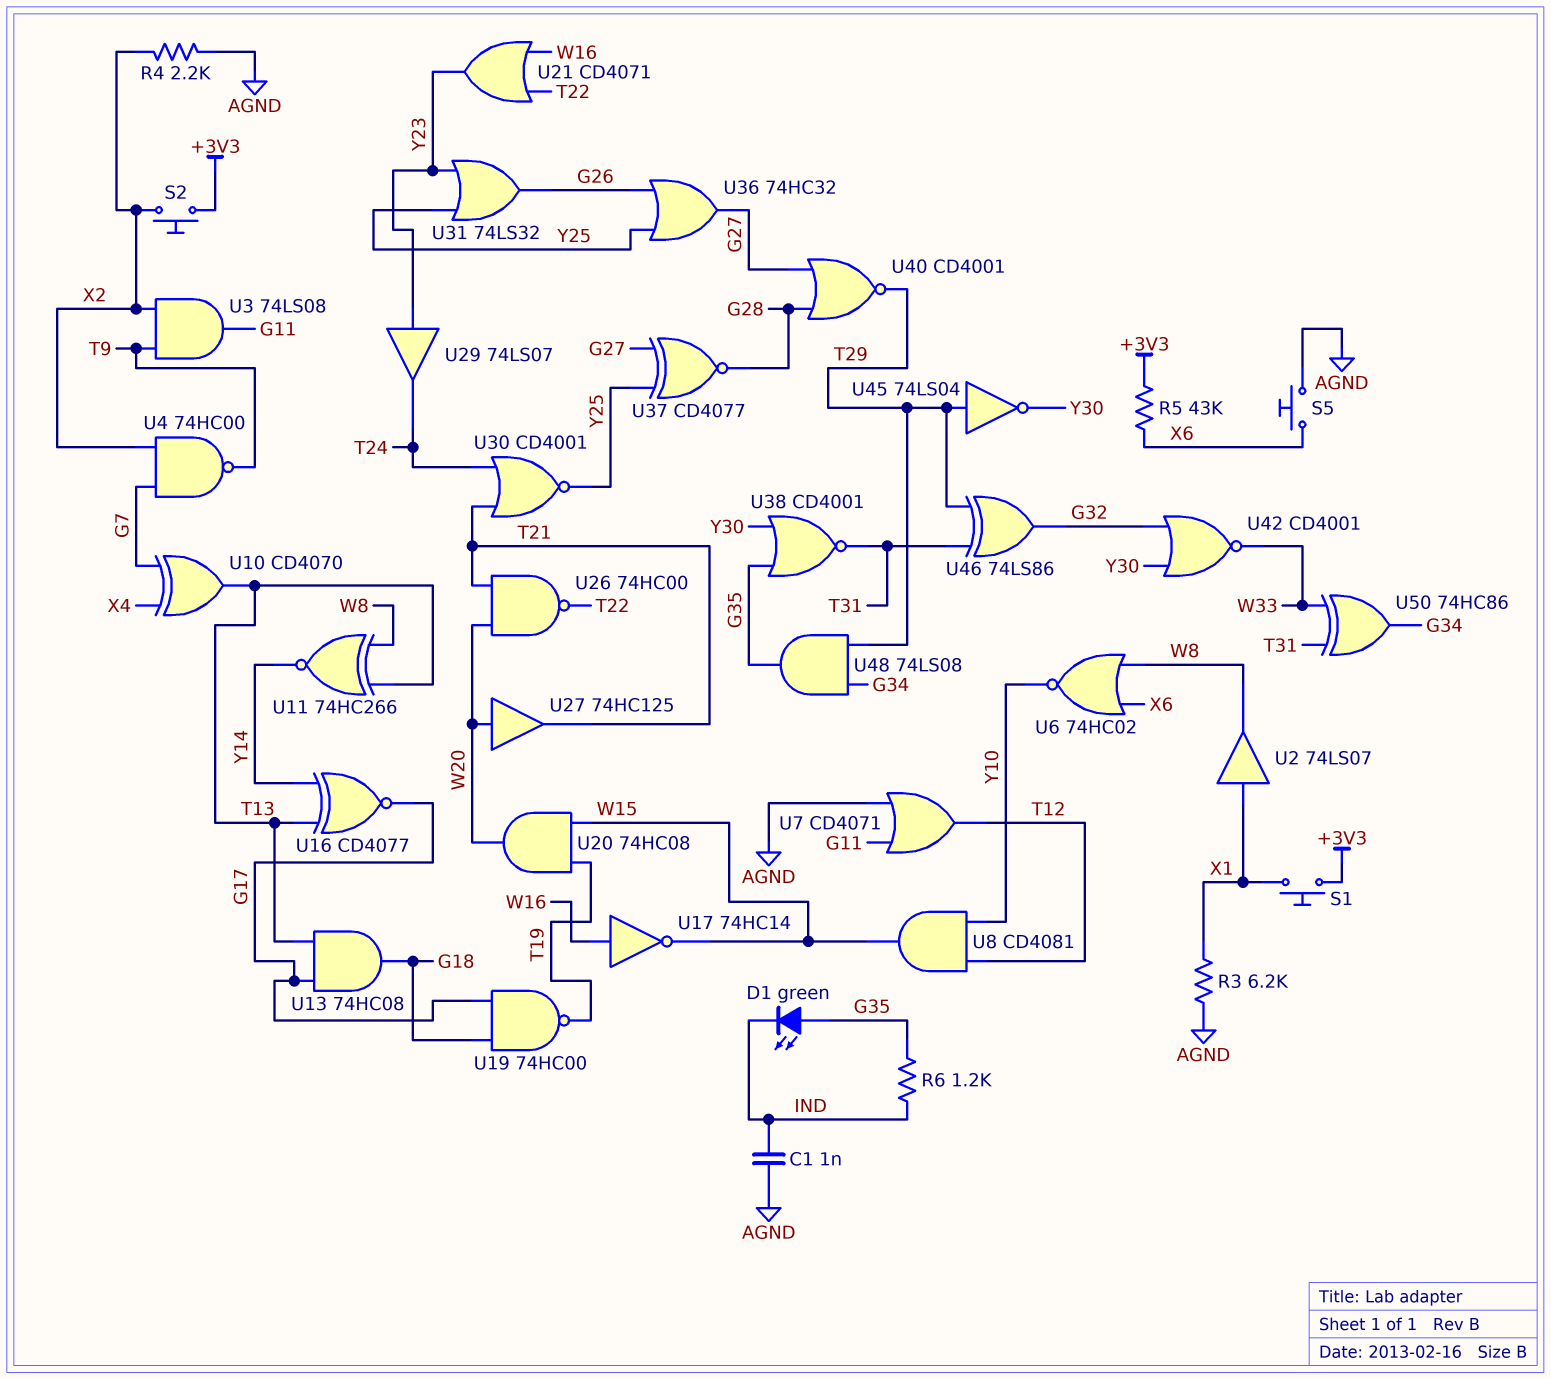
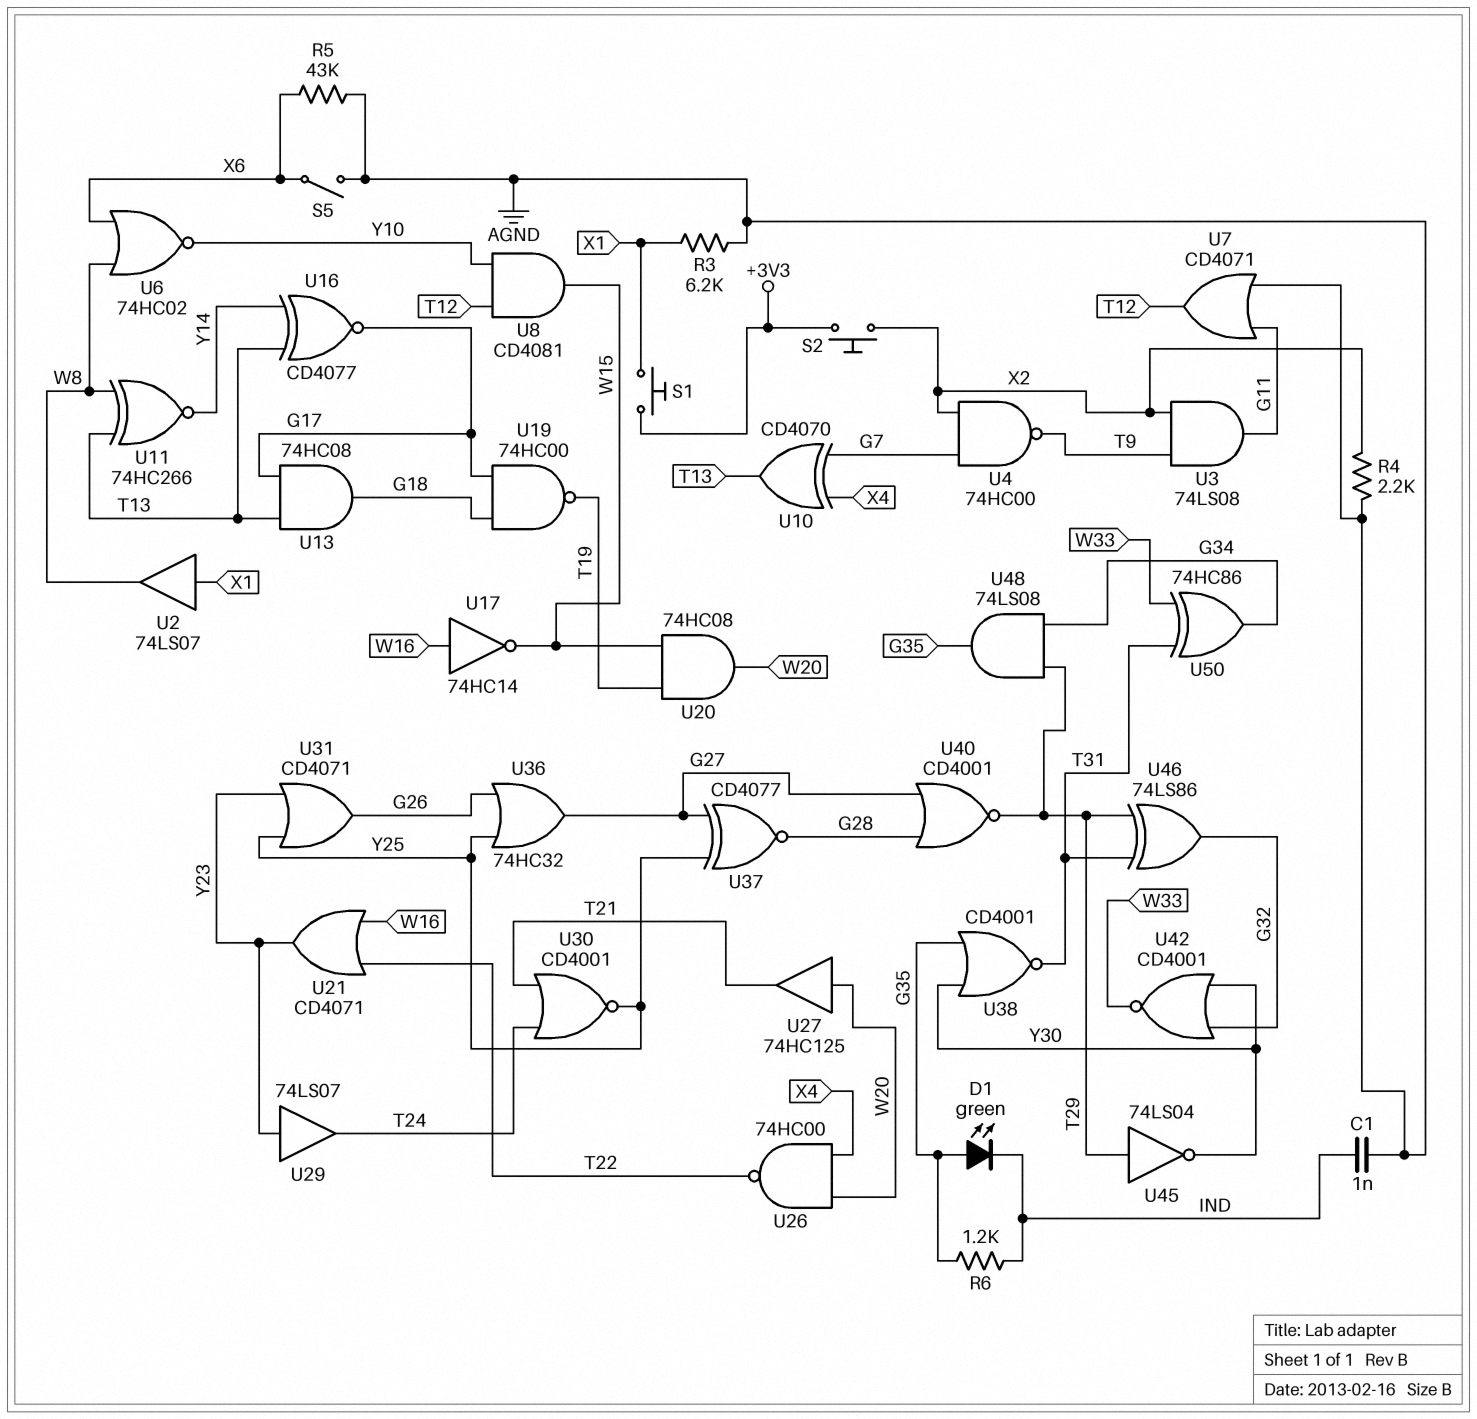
R5: 43k (+3V3, X6) -> 43k (AGND, X6)
S5: button (AGND, X6) -> switch (AGND, X6)
U26: NAND 74HC00 (in T21, in W20, out T22) -> NAND 74HC00 (in W20, in X4, out T22)
U31: OR 74LS32 (in Y23, in Y25, out G26) -> OR CD4071 (in Y23, in Y25, out G26)

